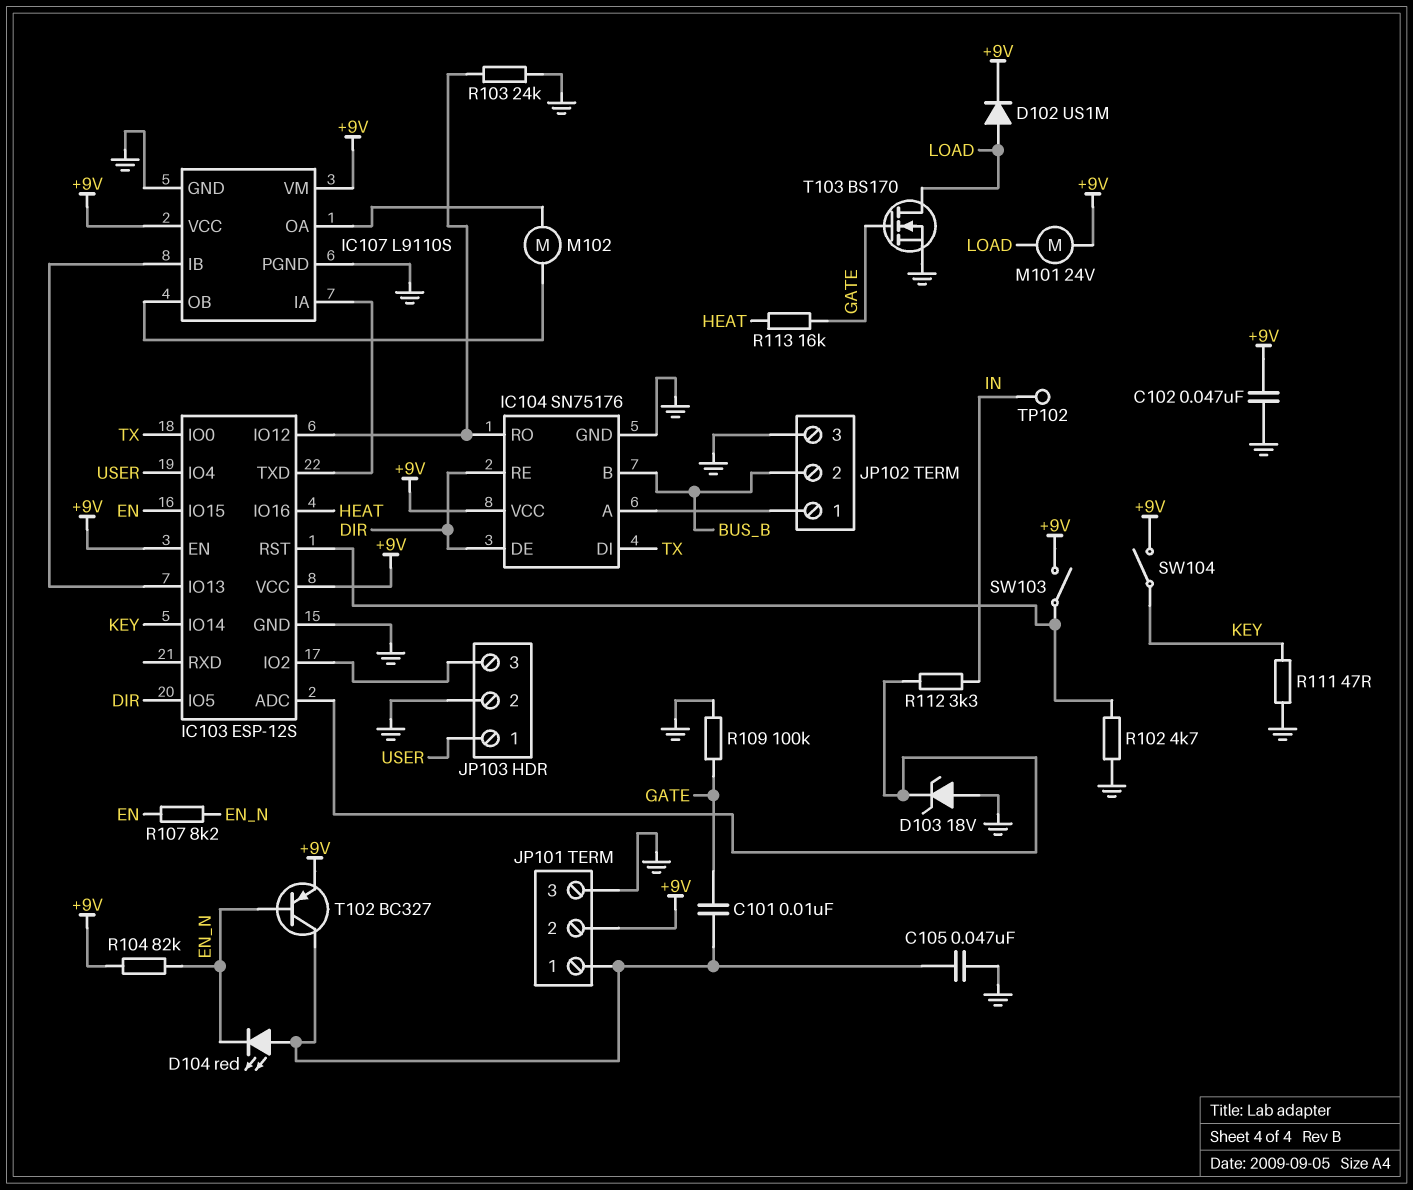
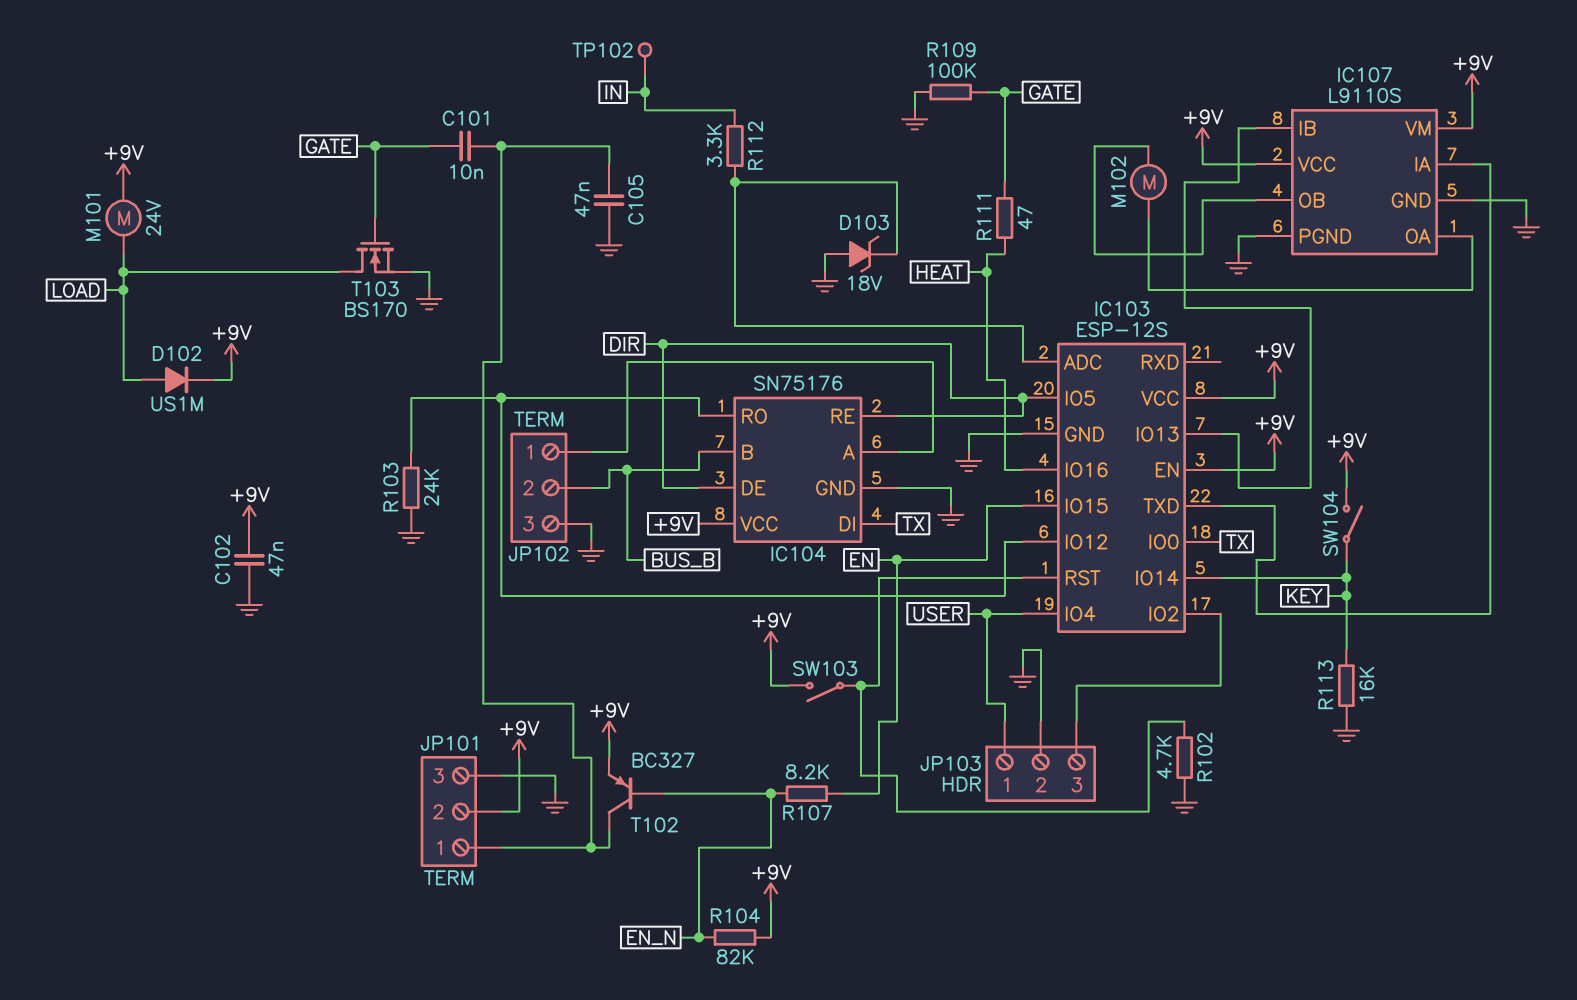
D104: LED red (A JP101/1, K EN_N) -> none
R111: 47 (GND, KEY) -> 47 (GATE, HEAT)
R113: 16k (GATE, HEAT) -> 16k (GND, KEY)

